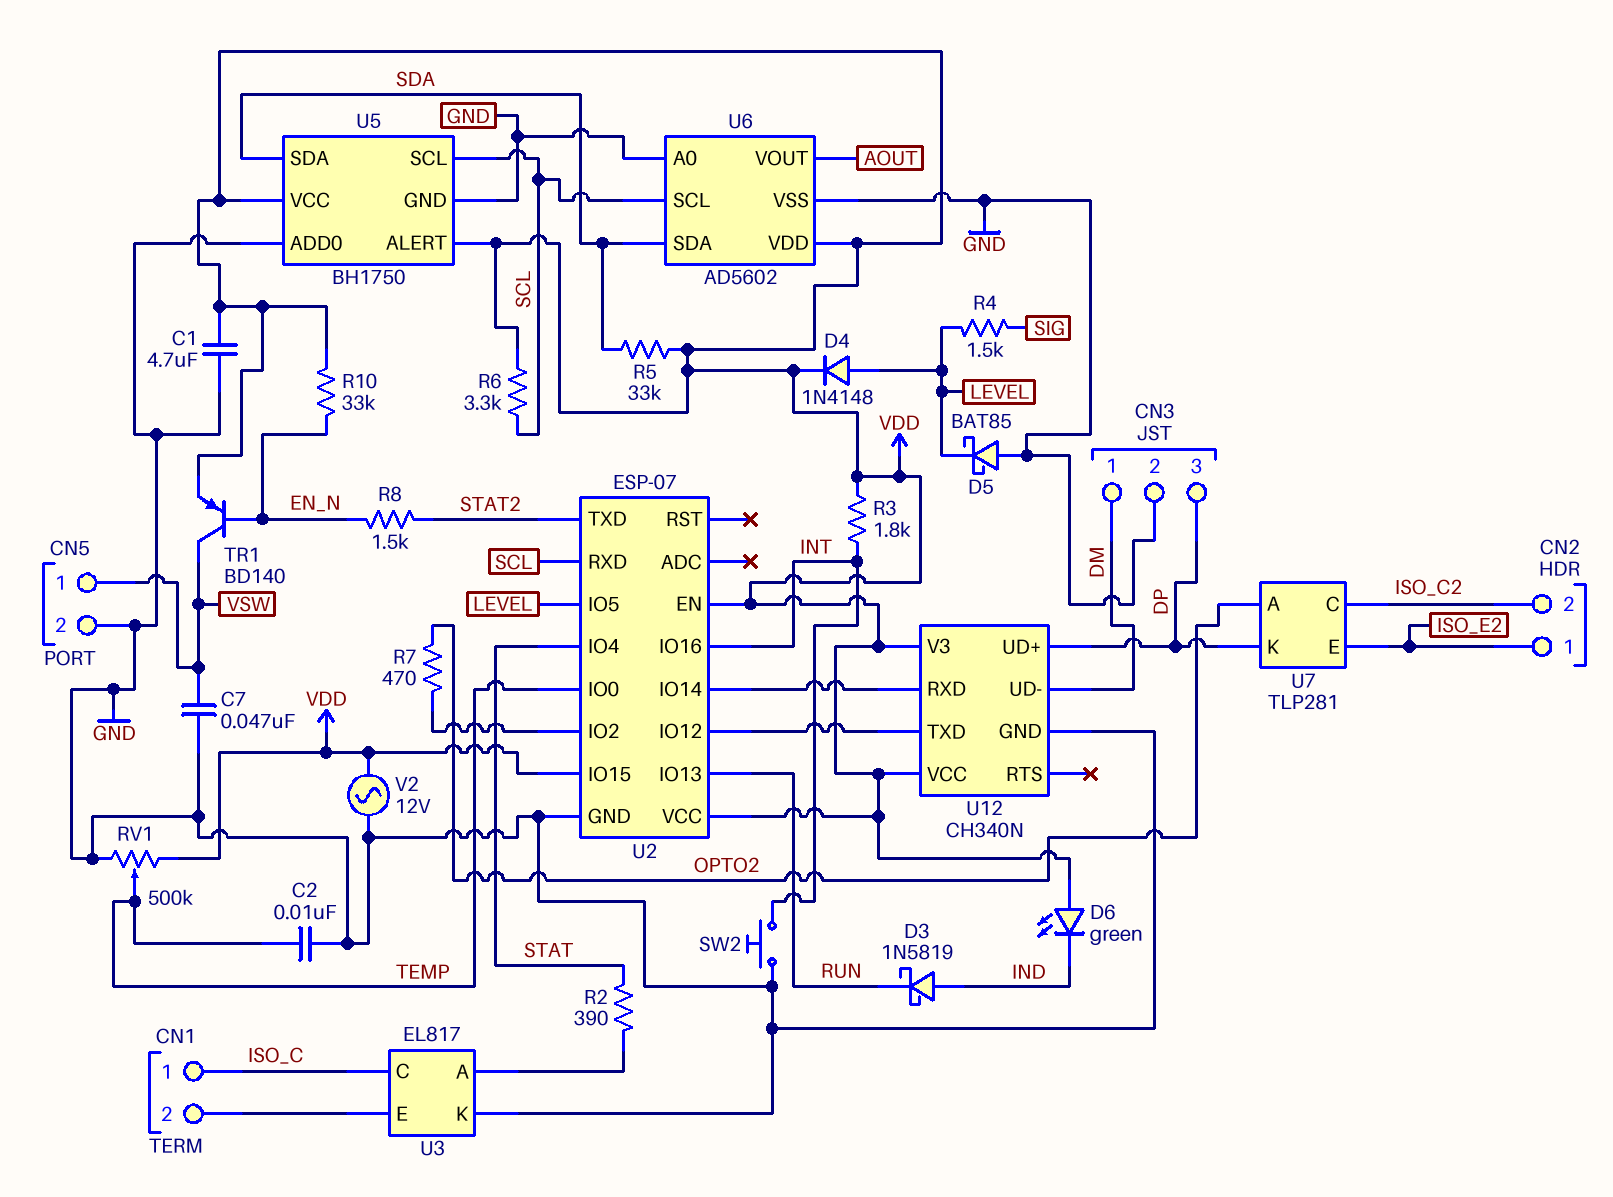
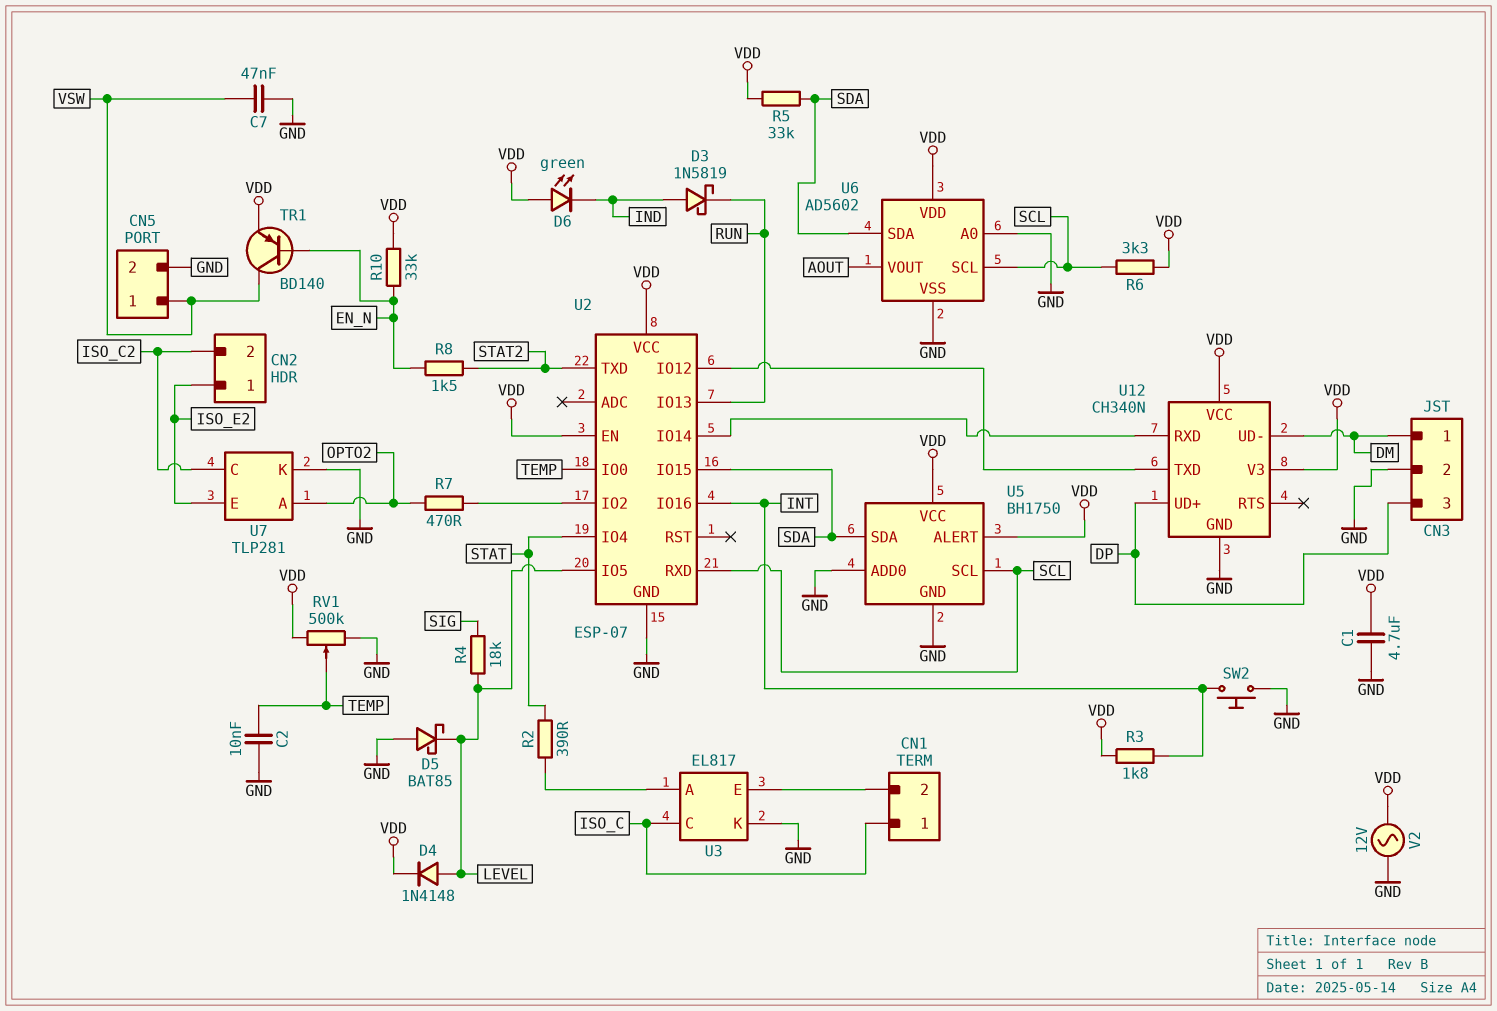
R4: 1.5k (LEVEL, SIG) -> 18k (LEVEL, SIG)
U2 pin IO15: VDD -> SDA
U7 pin K: DP -> GND

